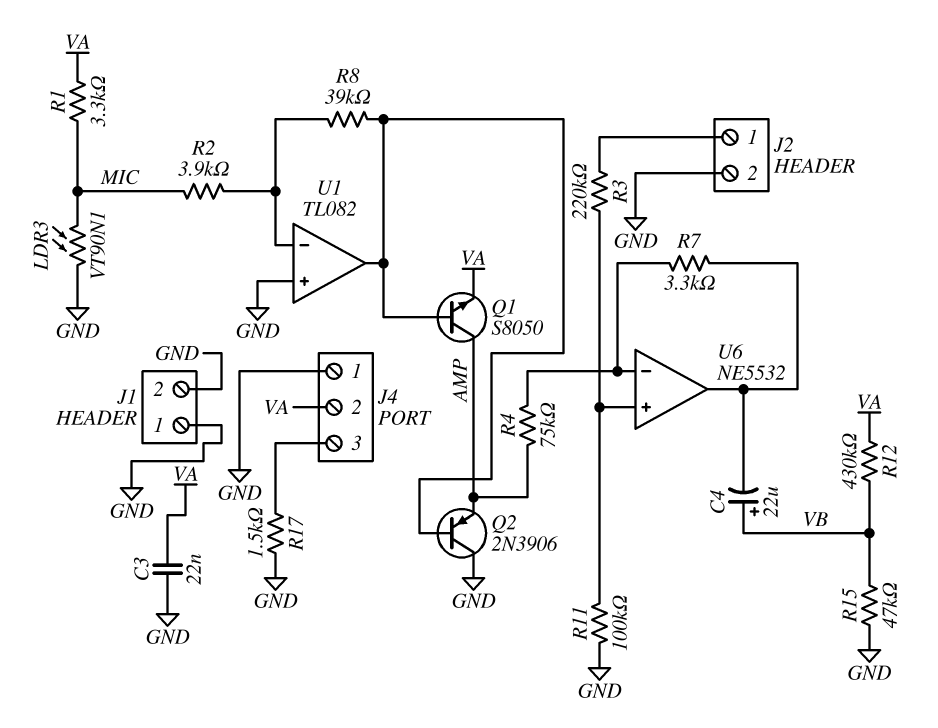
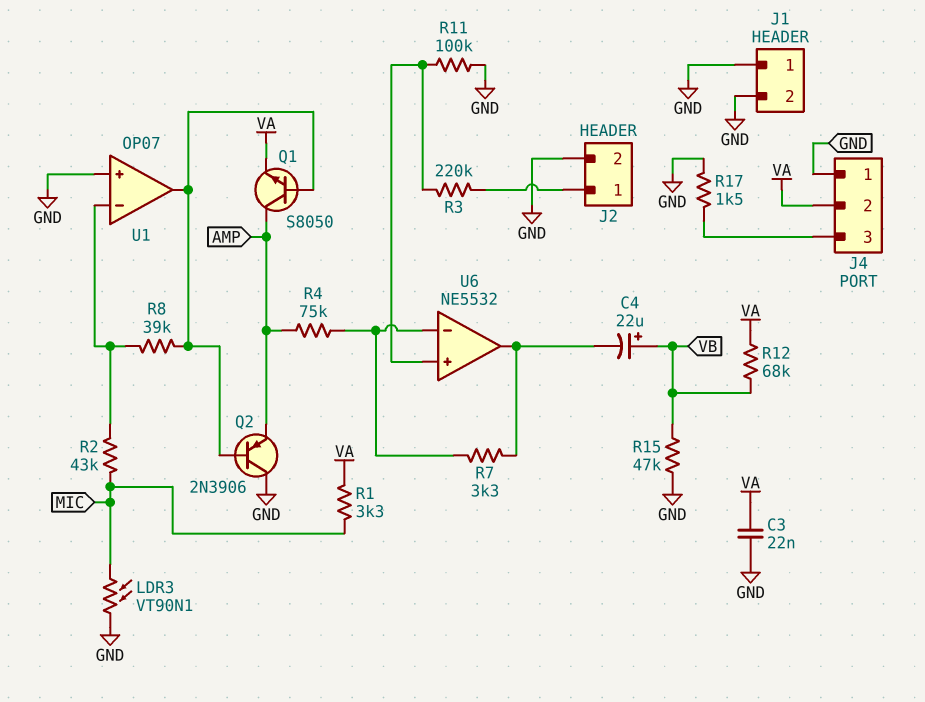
R2: 3.9k (MIC, U1/in-) -> 43k (MIC, U1/in-)
R12: 430k (VA, VB) -> 68k (VA, VB)
U1: TL082 -> OP07

